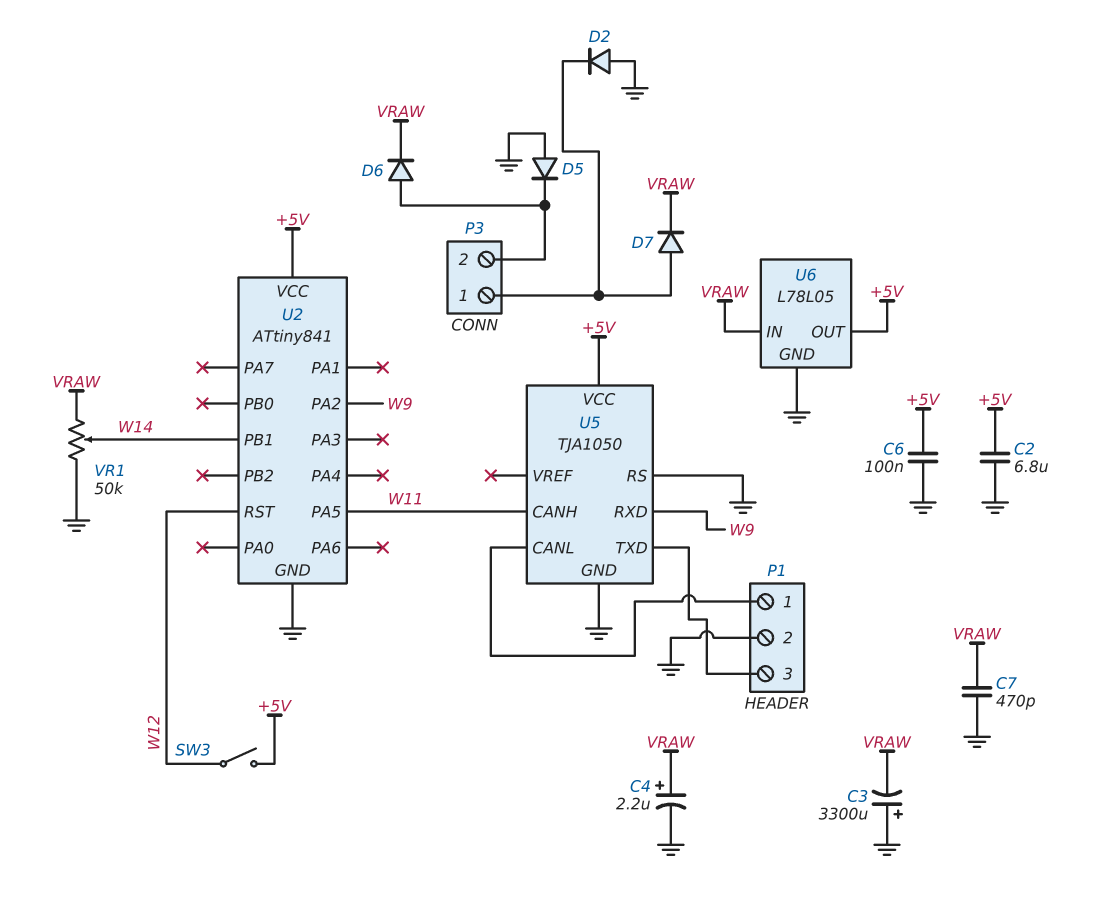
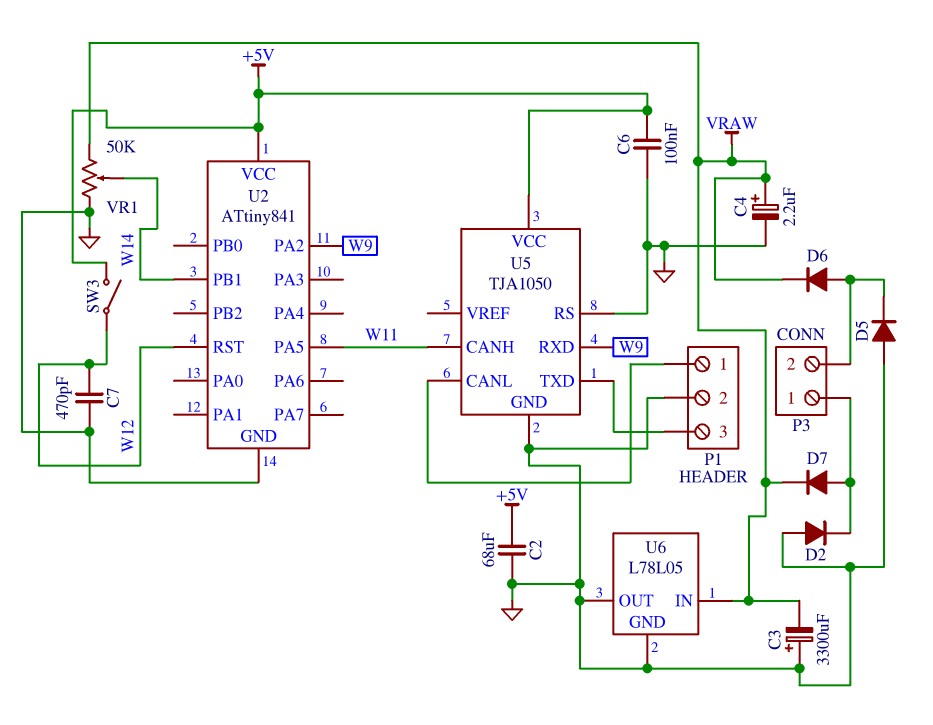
C2: 6.8uF (+5V, GND) -> 68uF (+5V, GND)
C7: 470pF (GND, VRAW) -> 470pF (GND, W12)
U6 pin OUT: +5V -> GND

